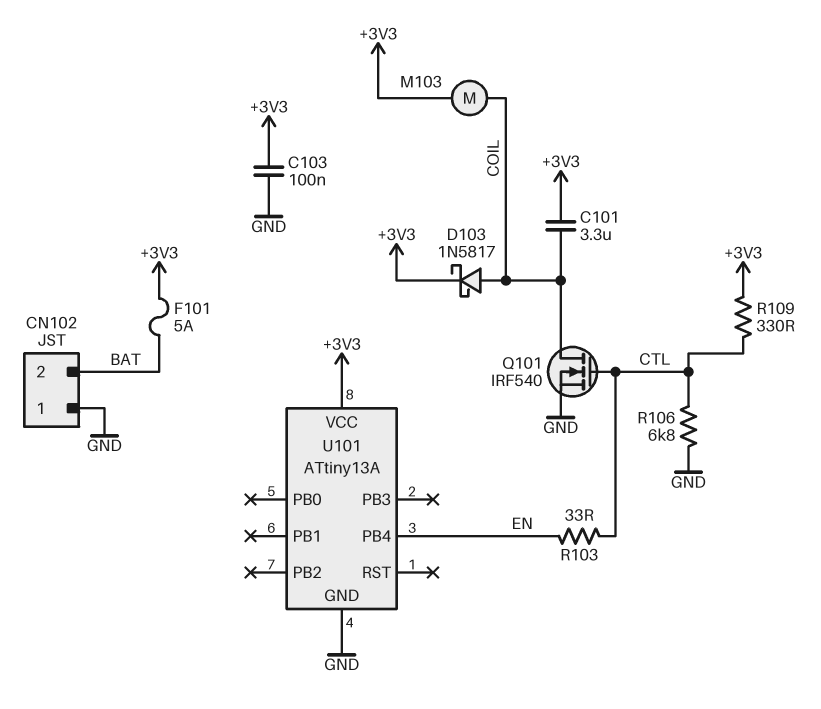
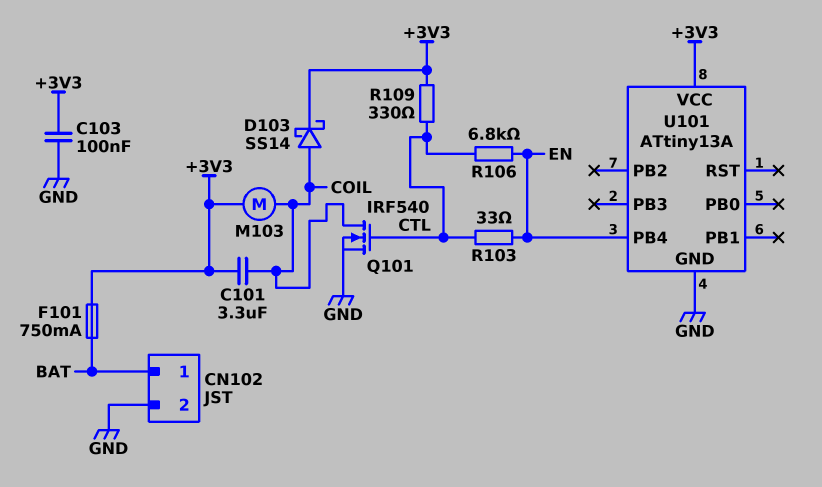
CN102 pin 1: GND -> BAT
CN102 pin 2: BAT -> GND
D103: schottky 1N5817 (A COIL, K +3V3) -> schottky SS14 (A COIL, K +3V3)
F101: 5A (+3V3, BAT) -> 750mA (+3V3, BAT)
R106: 6.8k (CTL, GND) -> 6.8k (CTL, EN)

